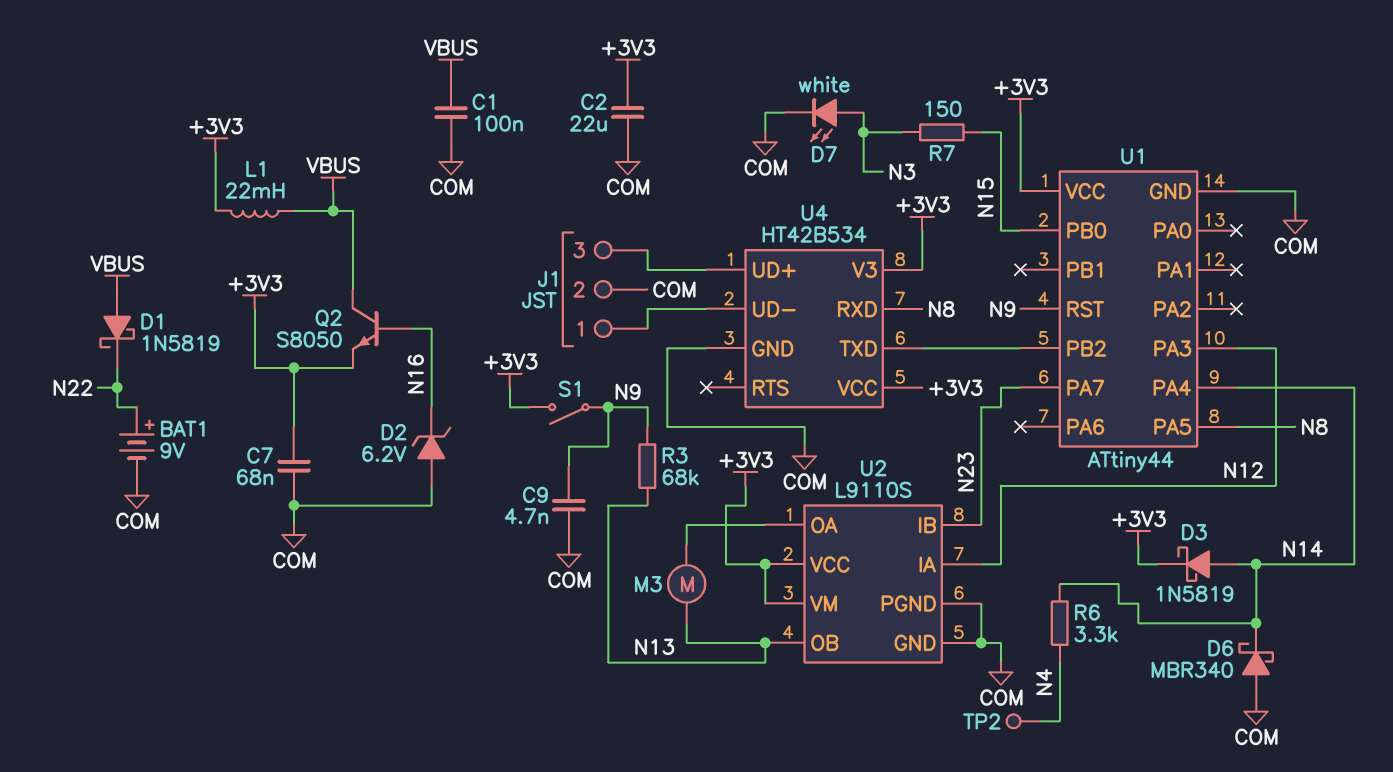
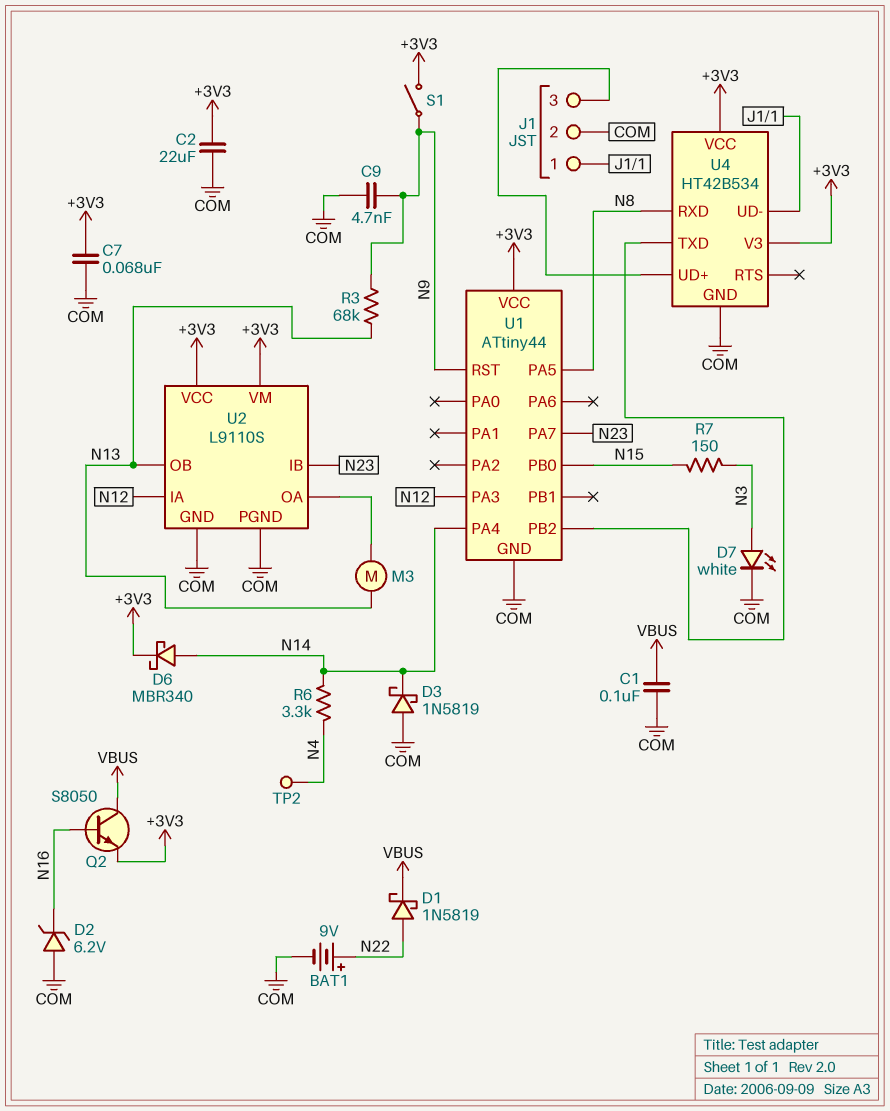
D1: schottky 1N5819 (A VBUS, K N22) -> schottky 1N5819 (A N22, K VBUS)
D3: schottky 1N5819 (A N14, K +3V3) -> schottky 1N5819 (A COM, K N14)
D6: schottky MBR340 (A COM, K N14) -> schottky MBR340 (A N14, K +3V3)
L1: 22mH (+3V3, VBUS) -> none

